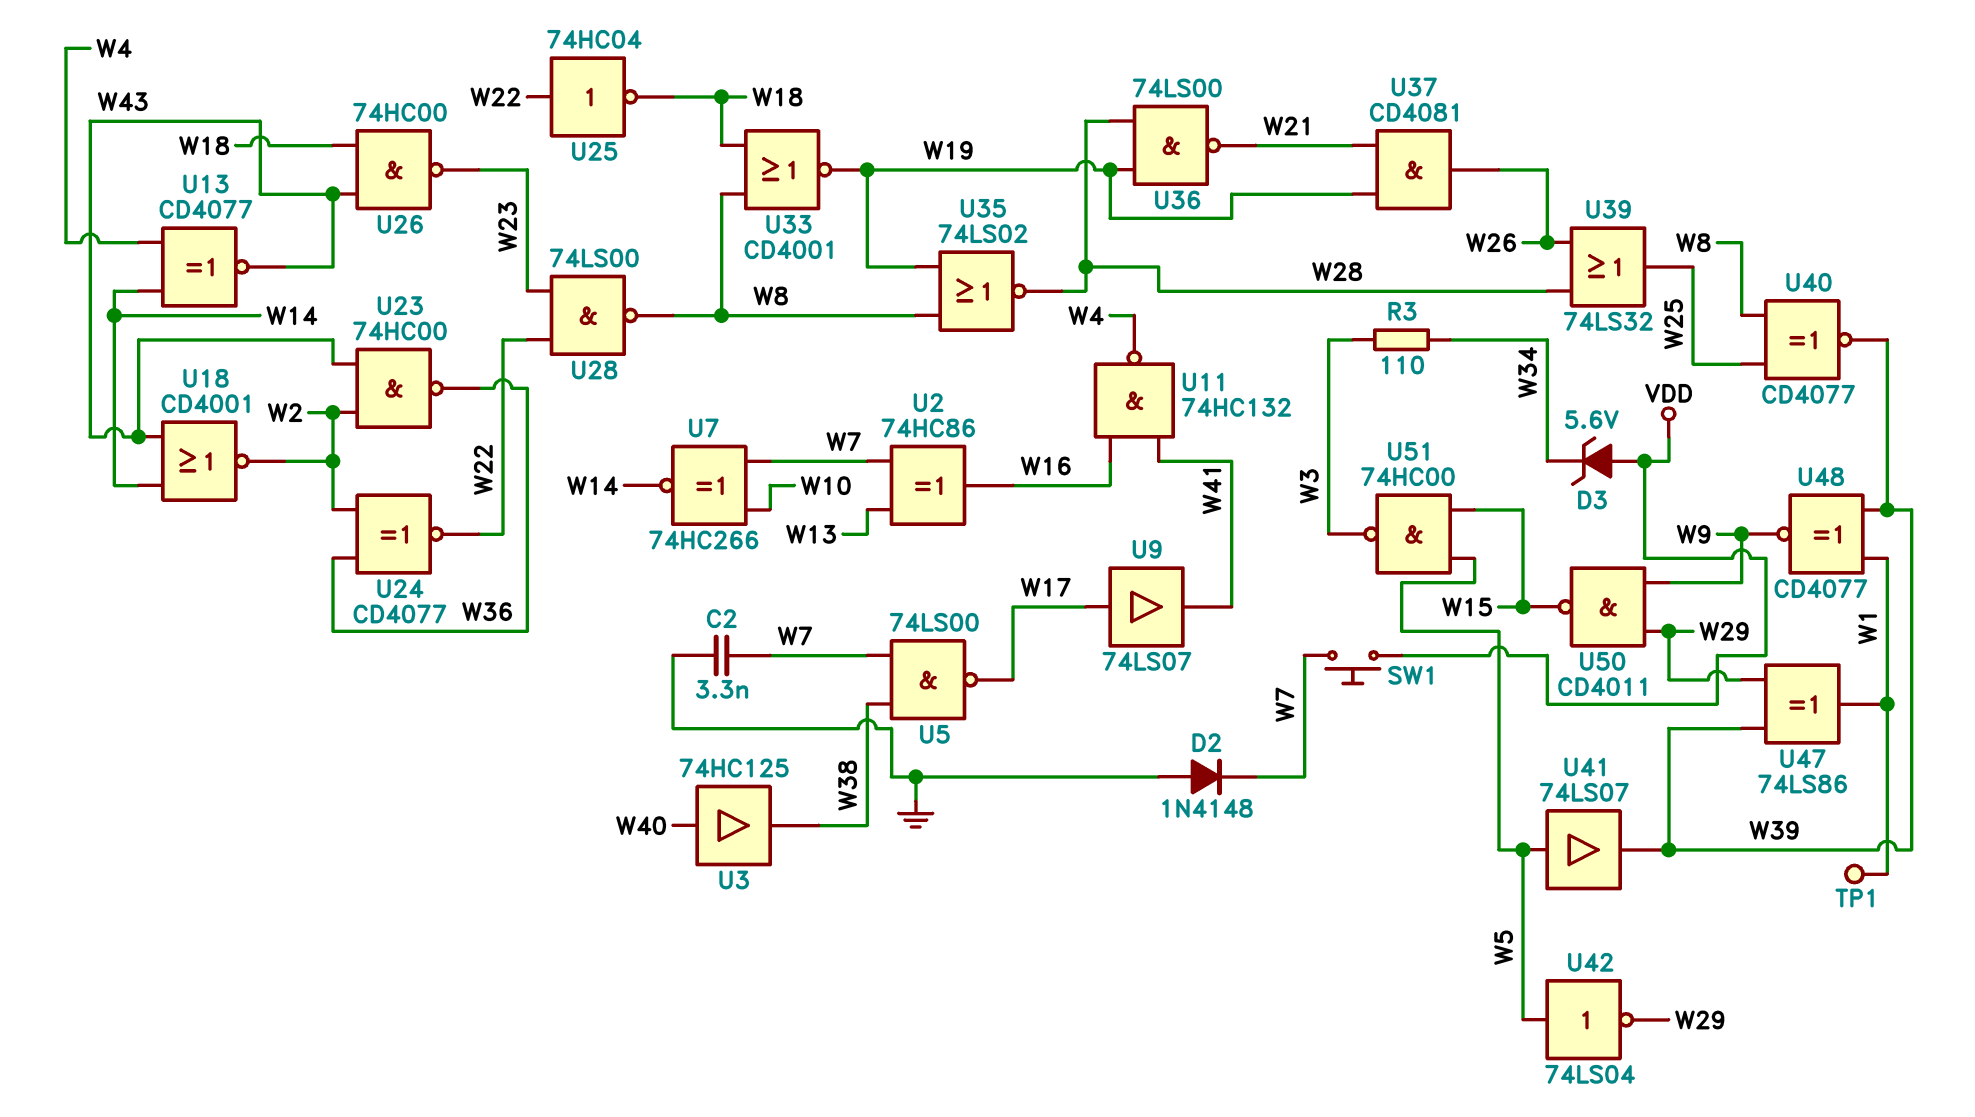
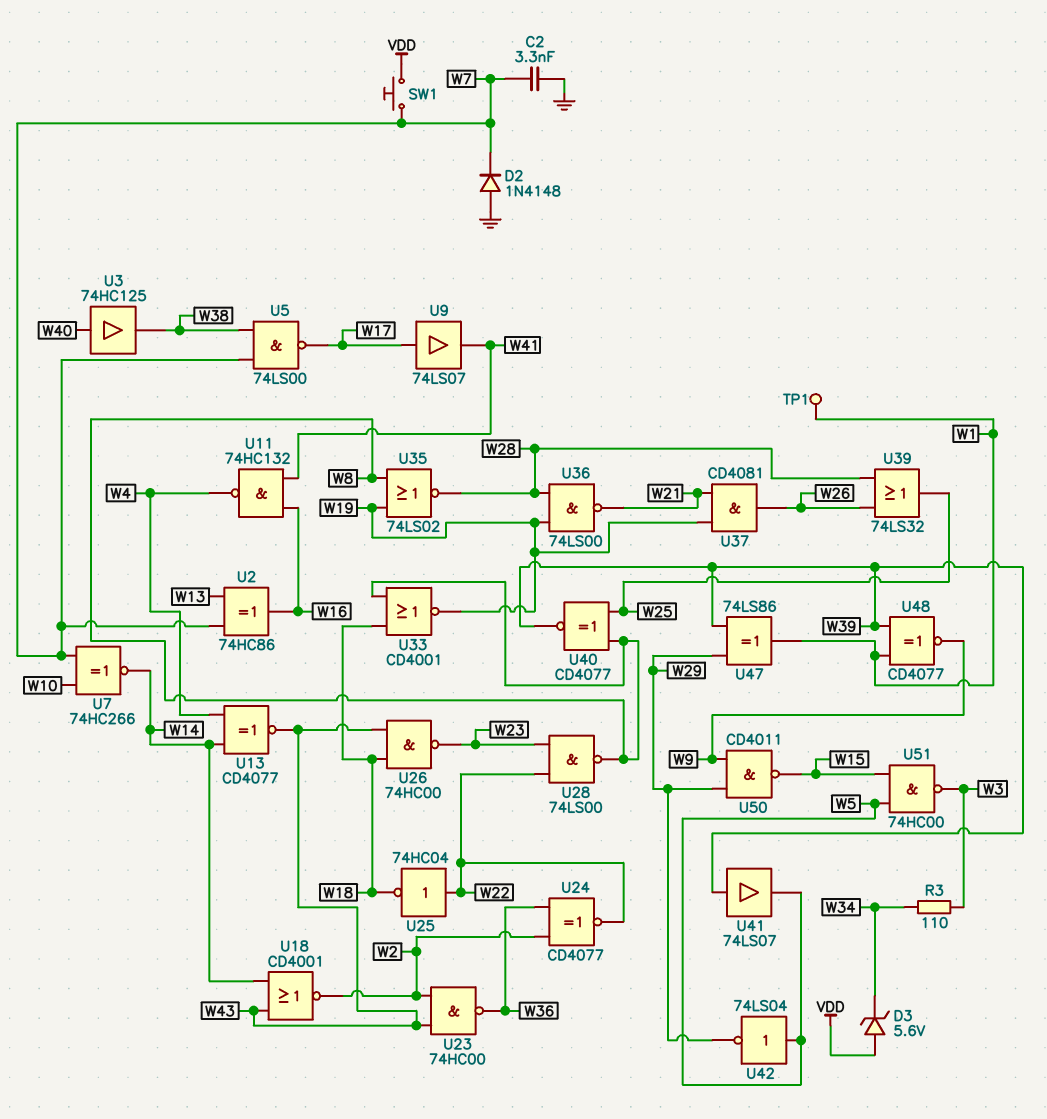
U41: buffer 74LS07 (in W5, out W39) -> buffer 74LS07 (in W39, out W5)

